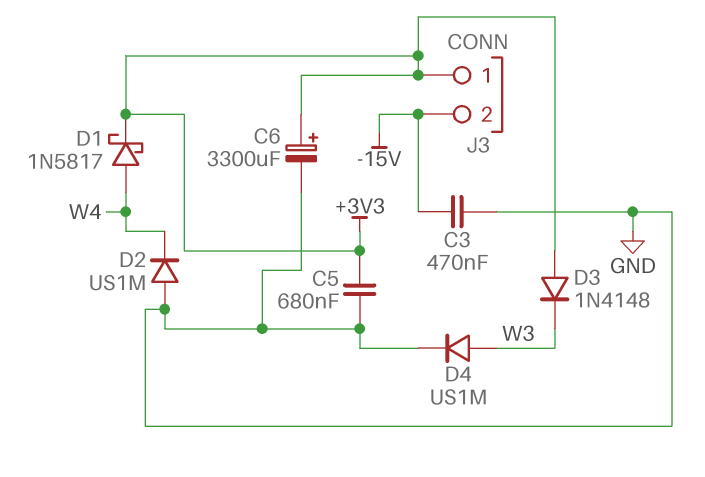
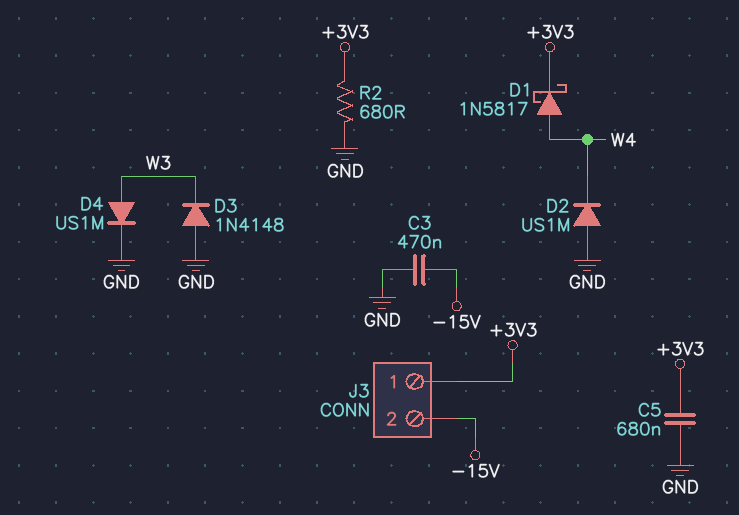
C6: 3300uF (plus +3V3, minus GND) -> none
D3: diode 1N4148 (A +3V3, K W3) -> diode 1N4148 (A GND, K W3)
R2: none -> 680 (+3V3, GND)

